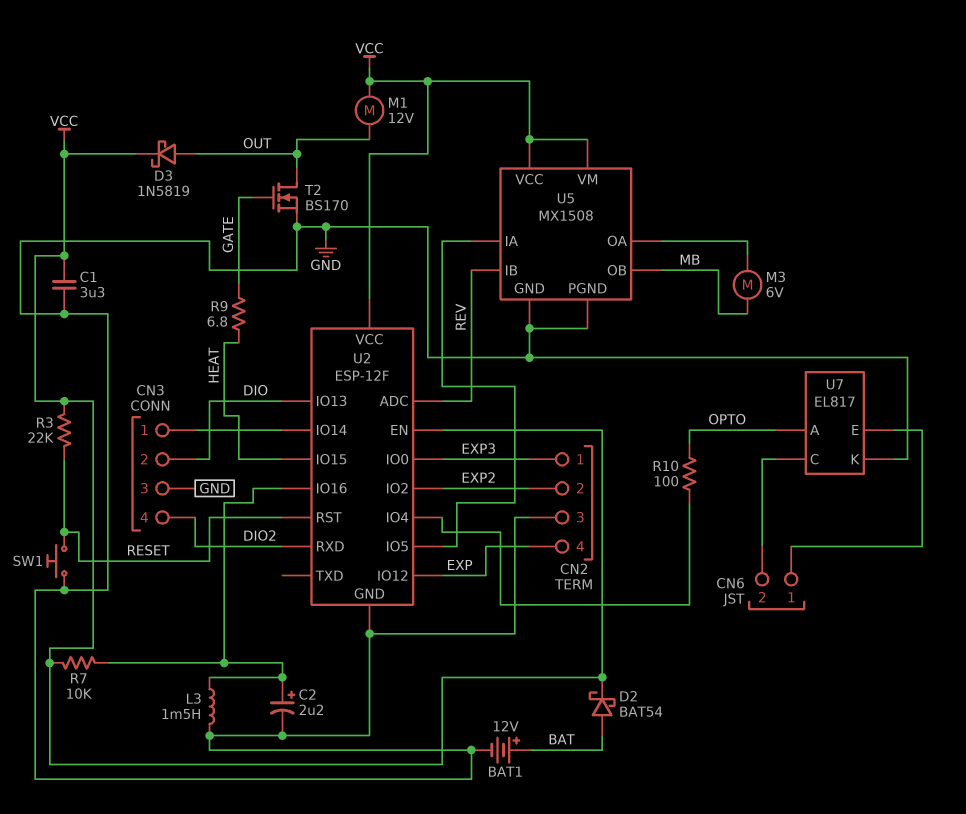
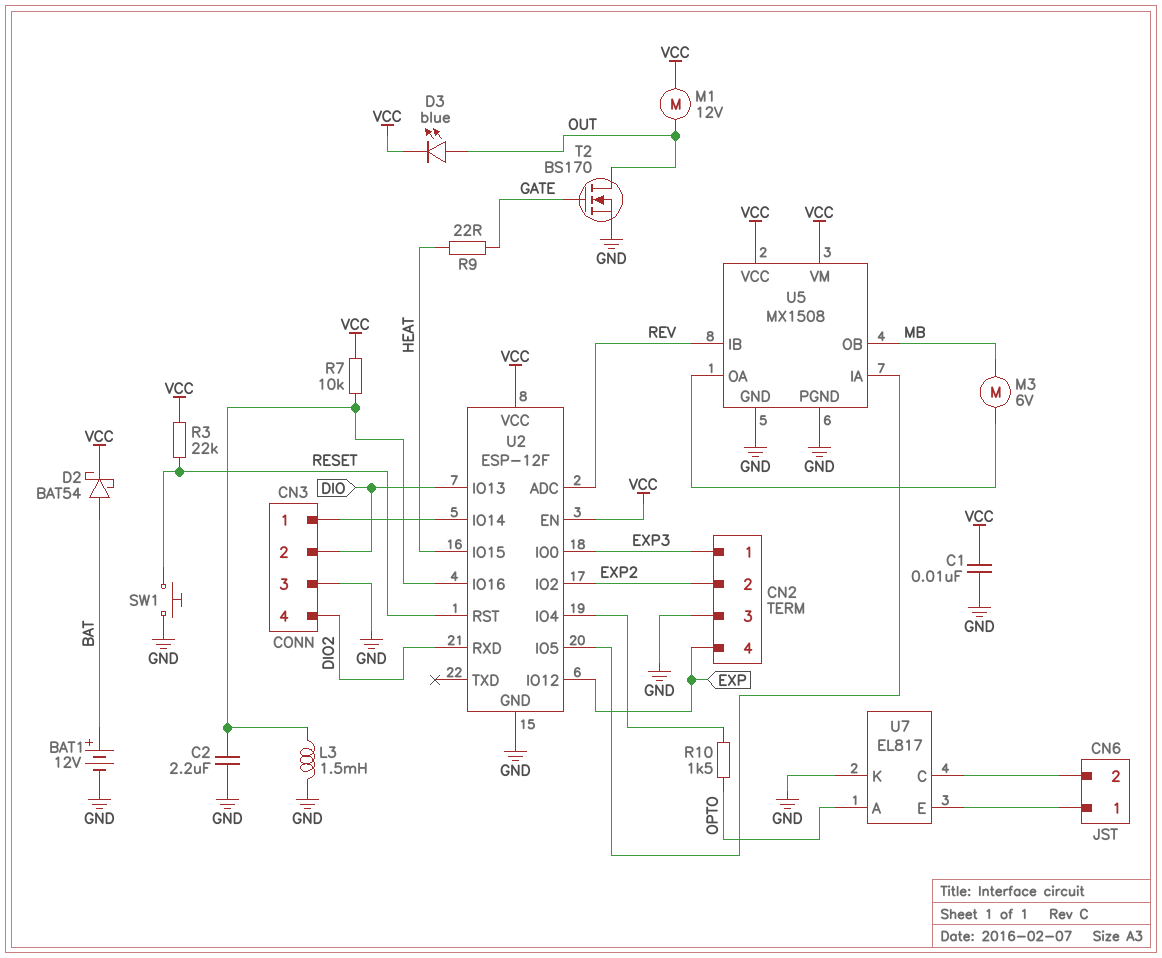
C1: 3.3uF (GND, VCC) -> 10nF (GND, VCC)
C2: 2.2uF (plus U2/IO16, minus GND) -> 2.2uF (GND, U2/IO16)
D3: schottky 1N5819 (A OUT, K VCC) -> LED blue (A OUT, K VCC)
R9: 6.8 (GATE, HEAT) -> 22 (GATE, HEAT)
R10: 100 (OPTO, U2/IO4) -> 1.5k (OPTO, U2/IO4)

